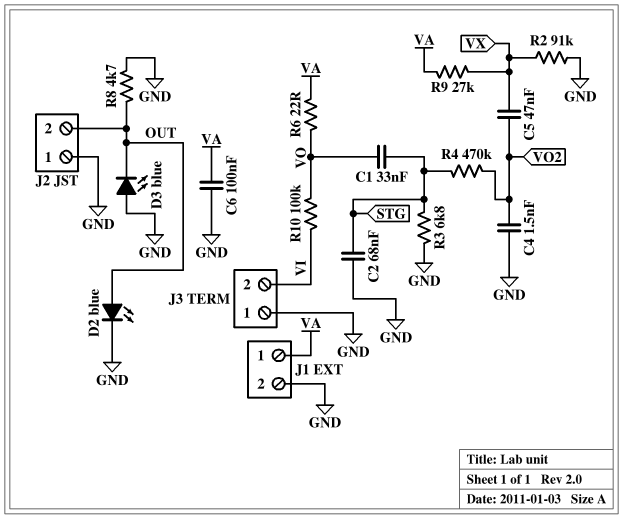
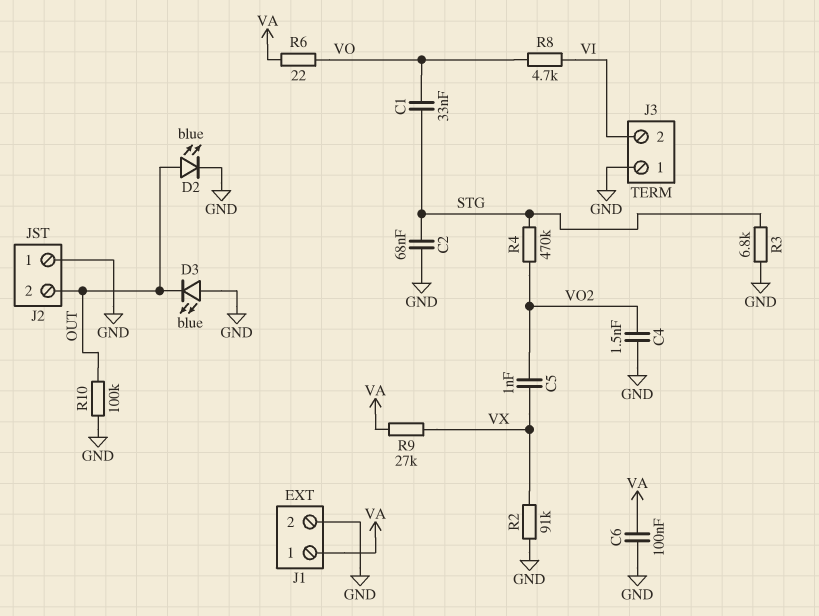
C5: 47nF (VO2, VX) -> 1nF (VO2, VX)
R8: 4.7k (GND, OUT) -> 4.7k (VI, VO)
R10: 100k (VI, VO) -> 100k (GND, OUT)

